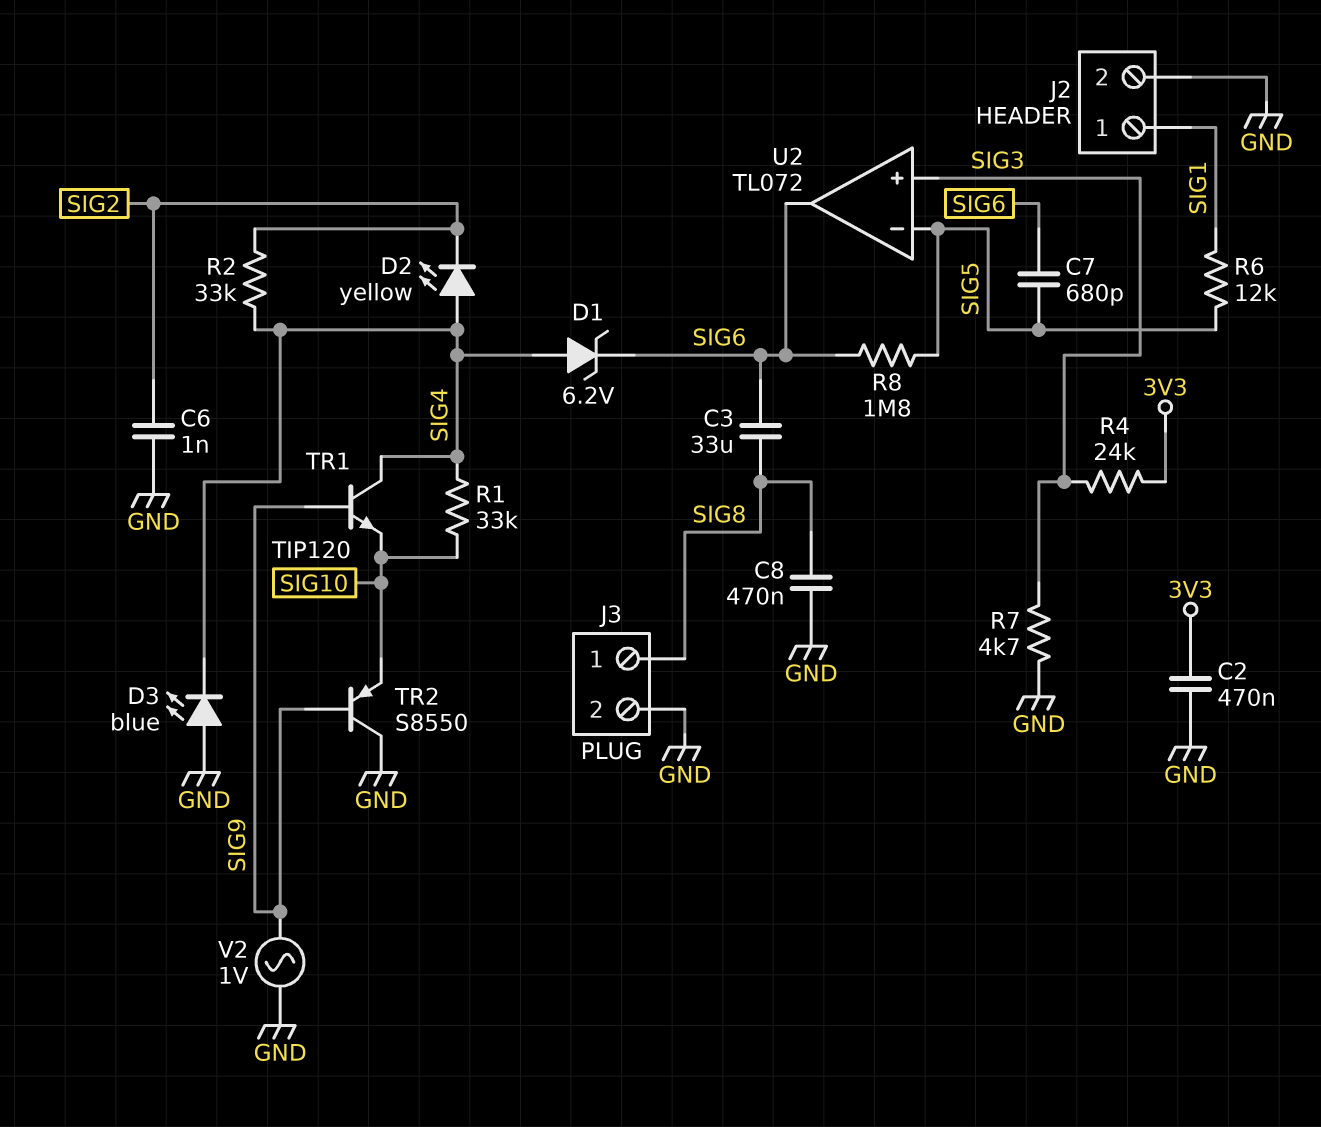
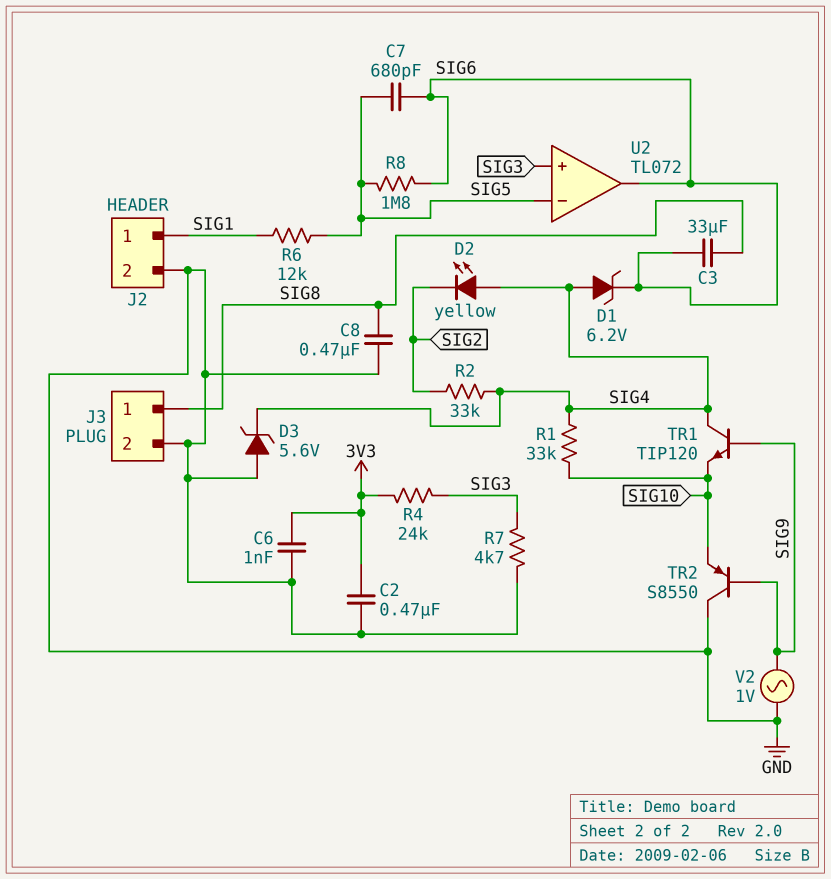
C6: 1nF (GND, SIG2) -> 1nF (3V3, GND)
D3: LED blue (A GND, K SIG4) -> zener 5.6V (A GND, K SIG4)

